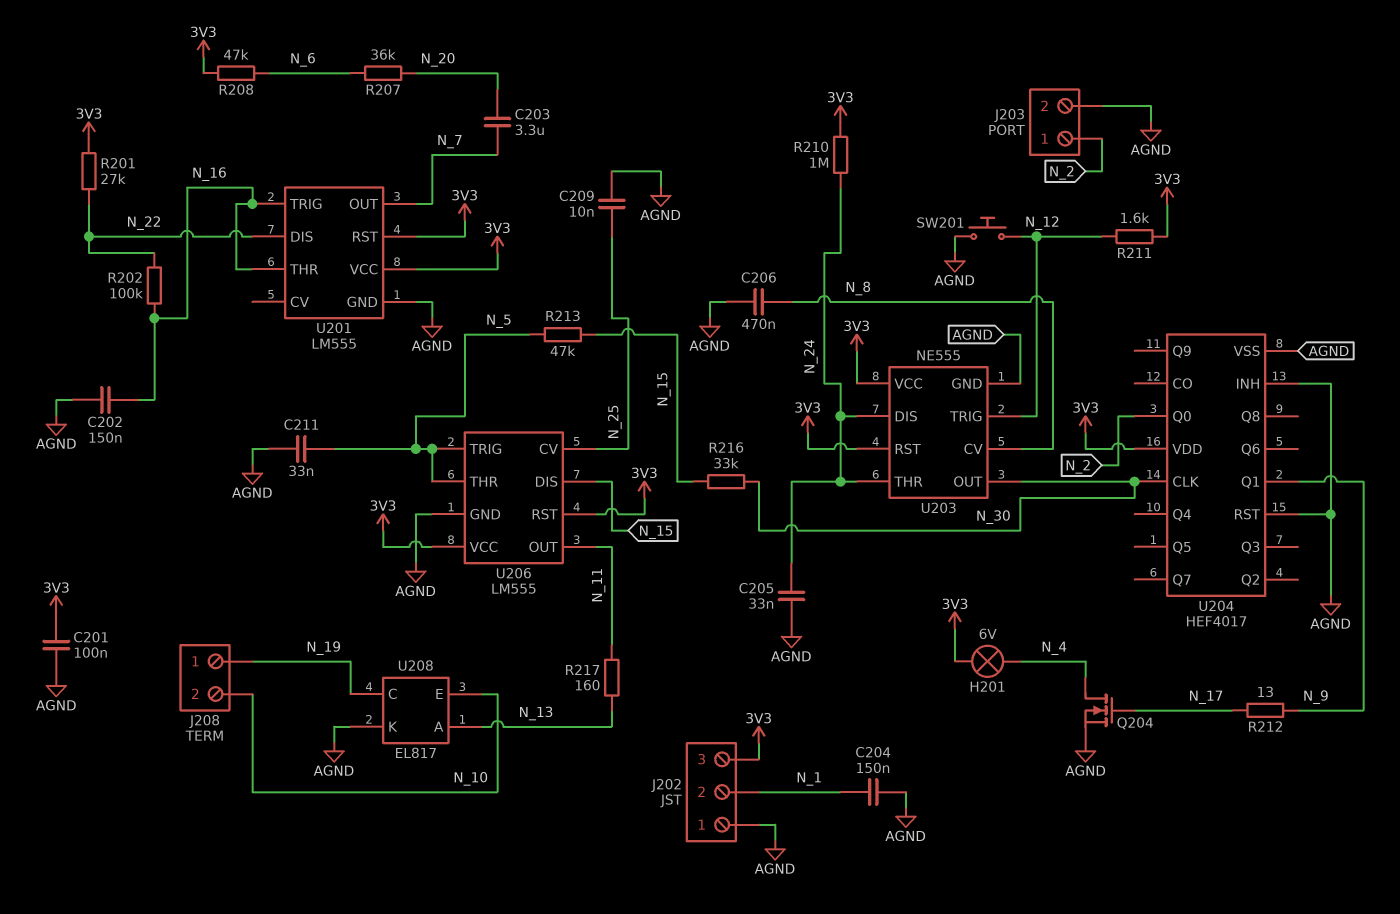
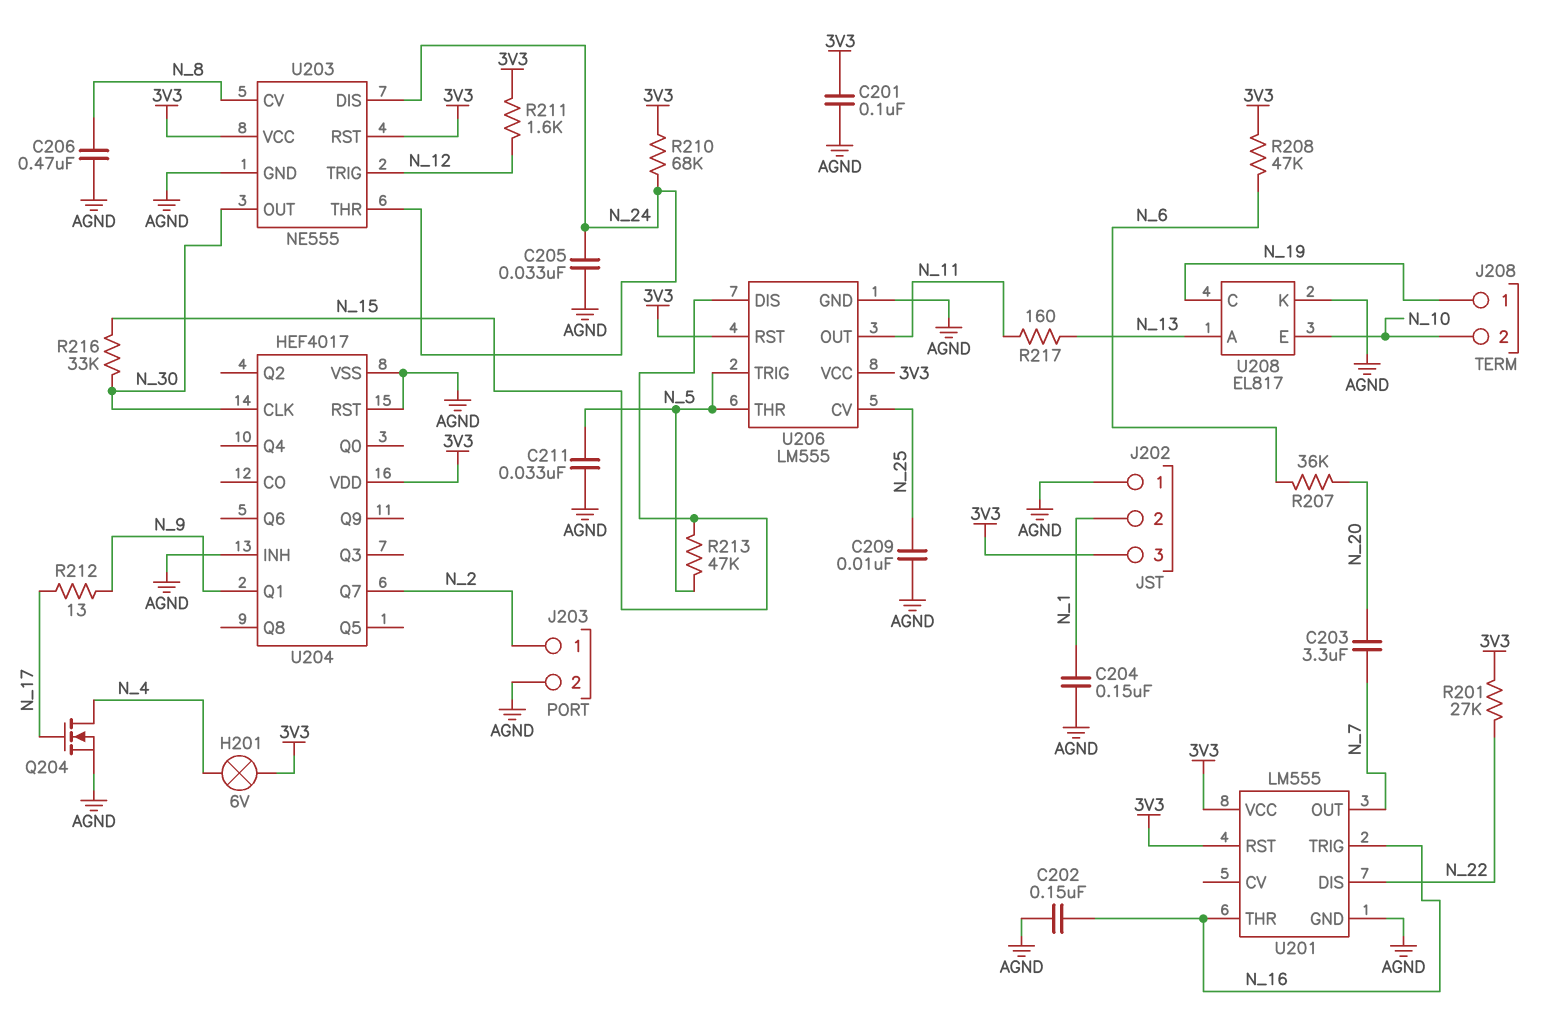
R202: 100k (N_16, N_22) -> none
R210: 1M (3V3, N_24) -> 68k (3V3, N_24)
SW201: button (AGND, N_12) -> none
U204 pin Q0: N_2 -> none
U204 pin Q7: none -> N_2

